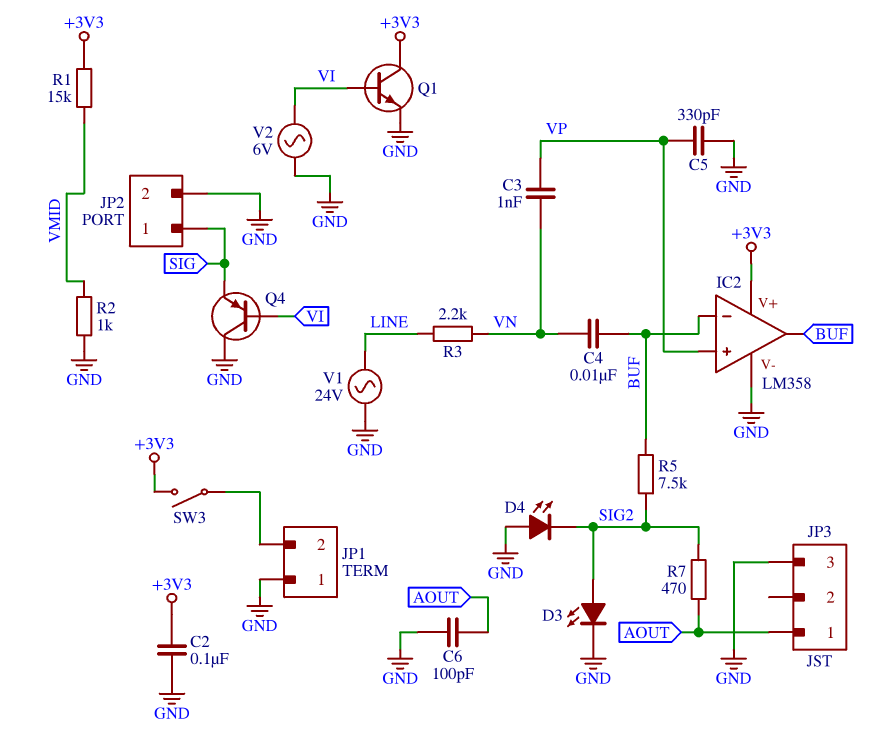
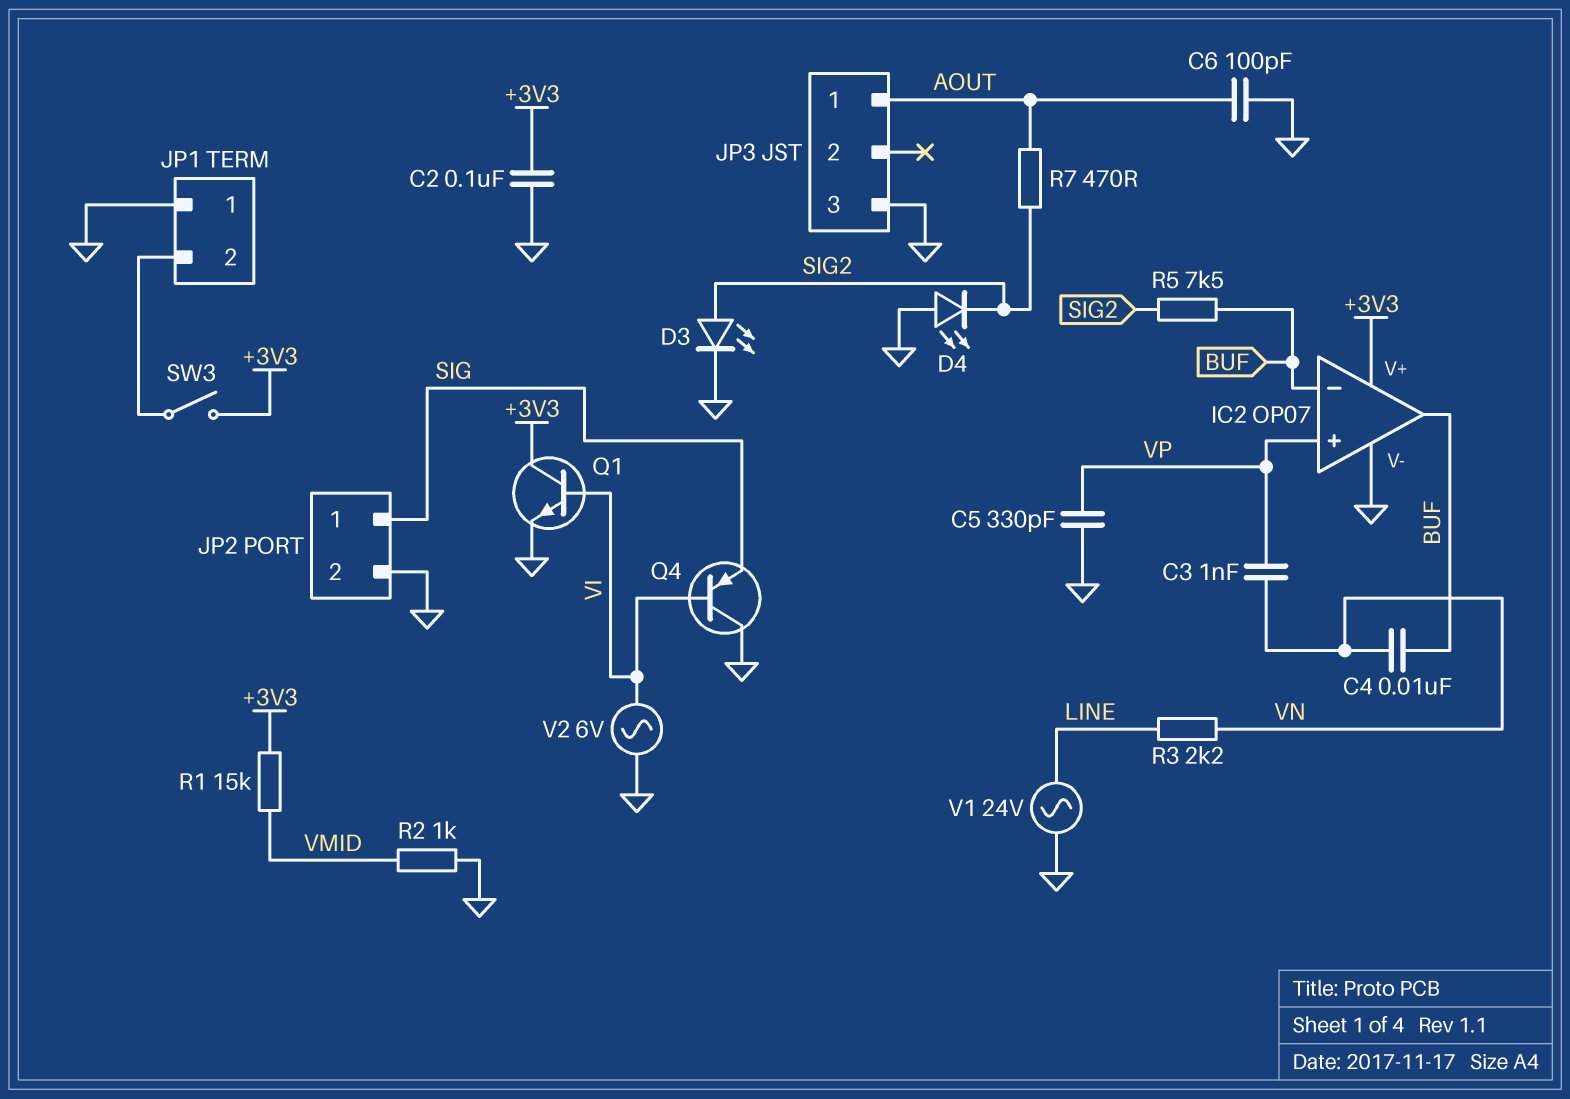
IC2: LM358 -> OP07

